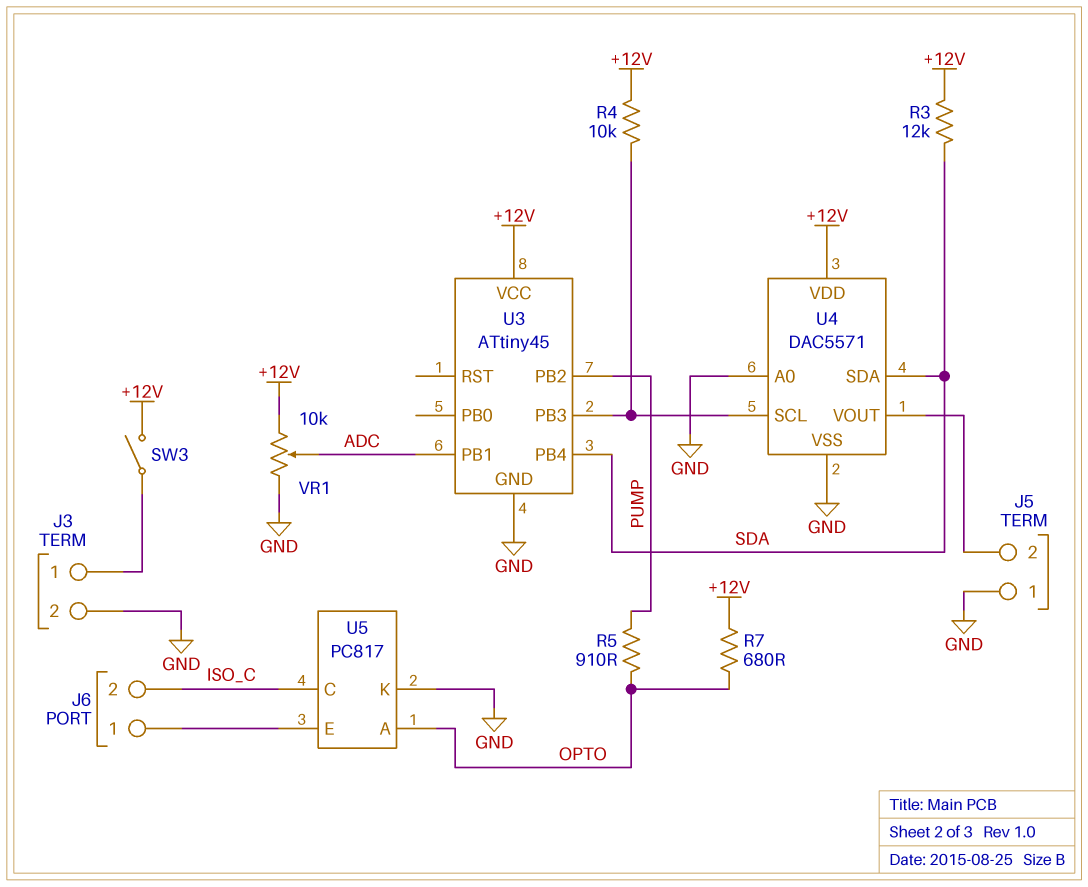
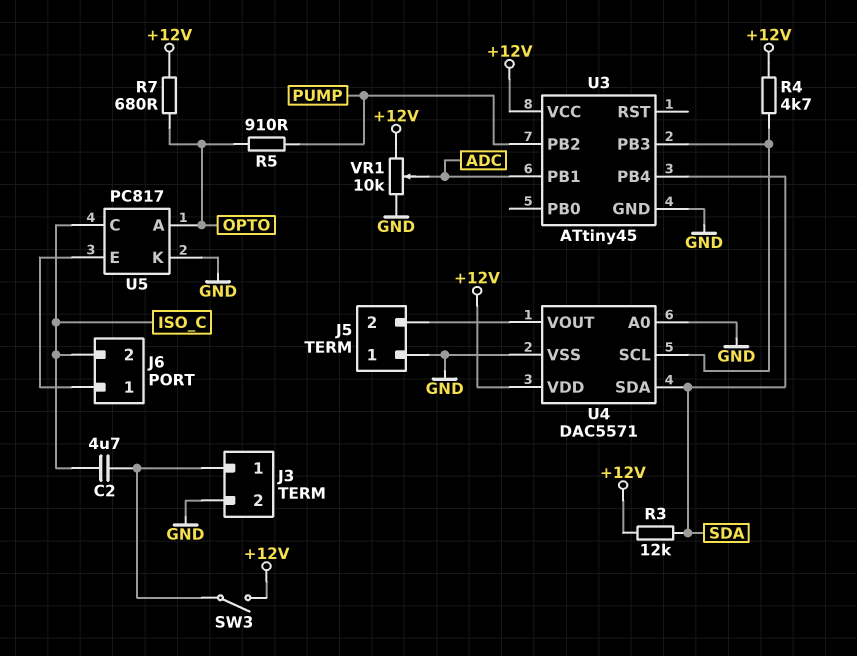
C2: none -> 4.7uF (ISO_C, J3/1)
R4: 10k (+12V, U3/PB3) -> 4.7k (+12V, U3/PB3)

